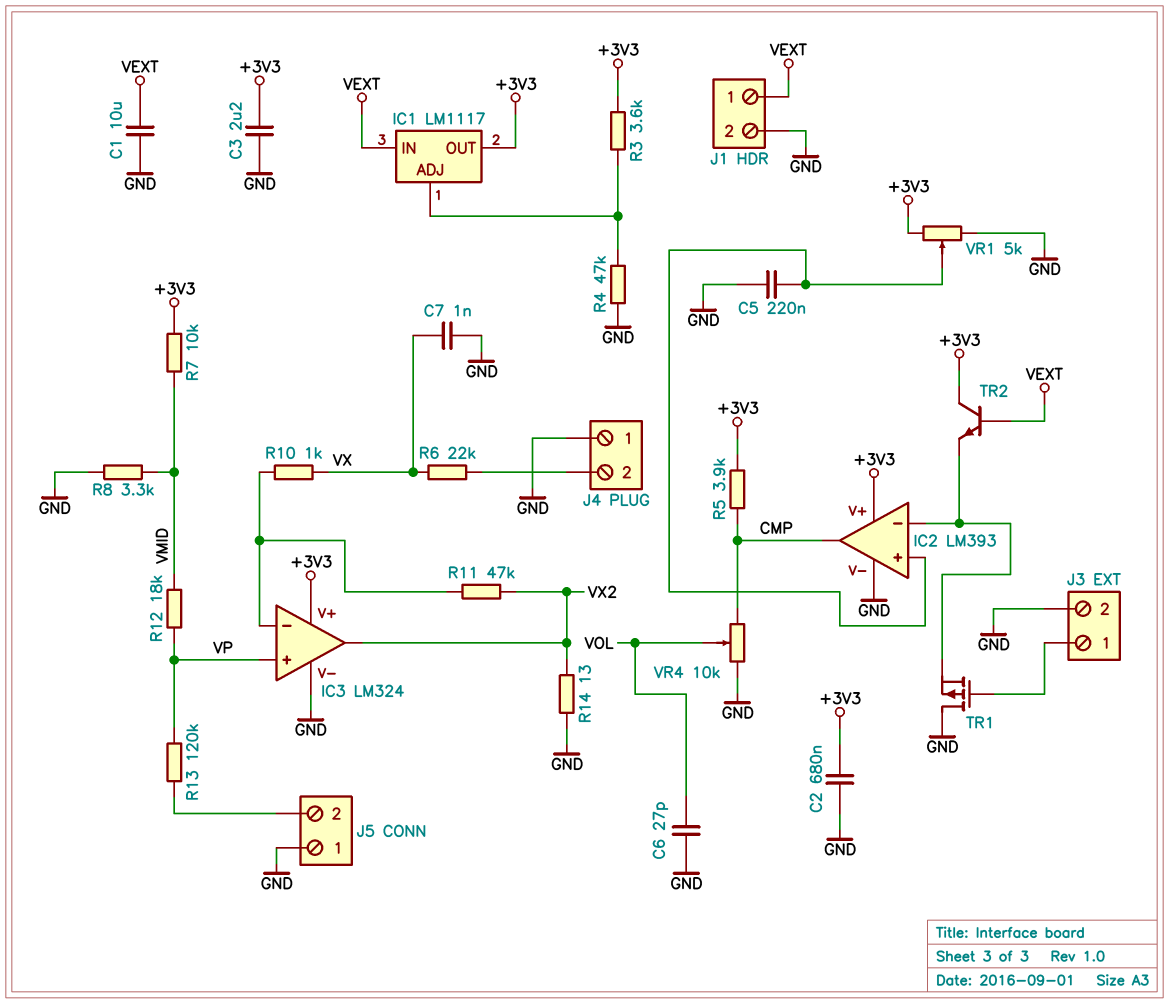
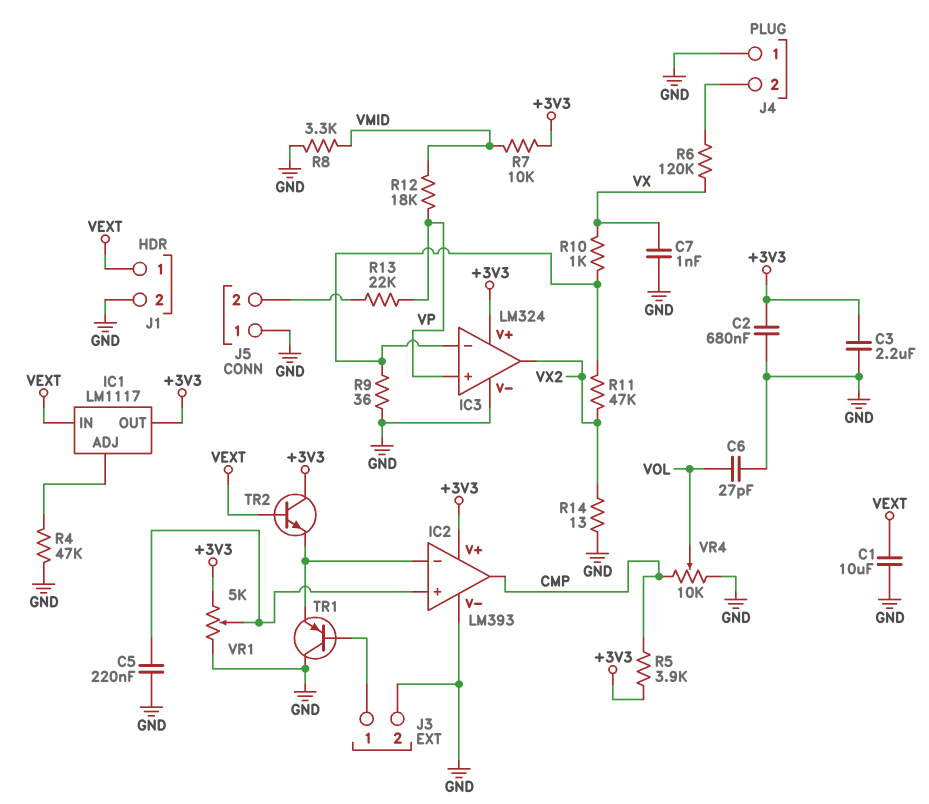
R3: 3.6k (+3V3, IC1/ADJ) -> none
R6: 22k (J4/2, VX) -> 120k (J4/2, VX)
R9: none -> 36 (GND, IC3/in-)
R13: 120k (J5/2, VP) -> 22k (J5/2, VP)
TR1: PMOS (G J3/1, D GND, S IC2/in-) -> PNP (B J3/1, C GND, E IC2/in-)

